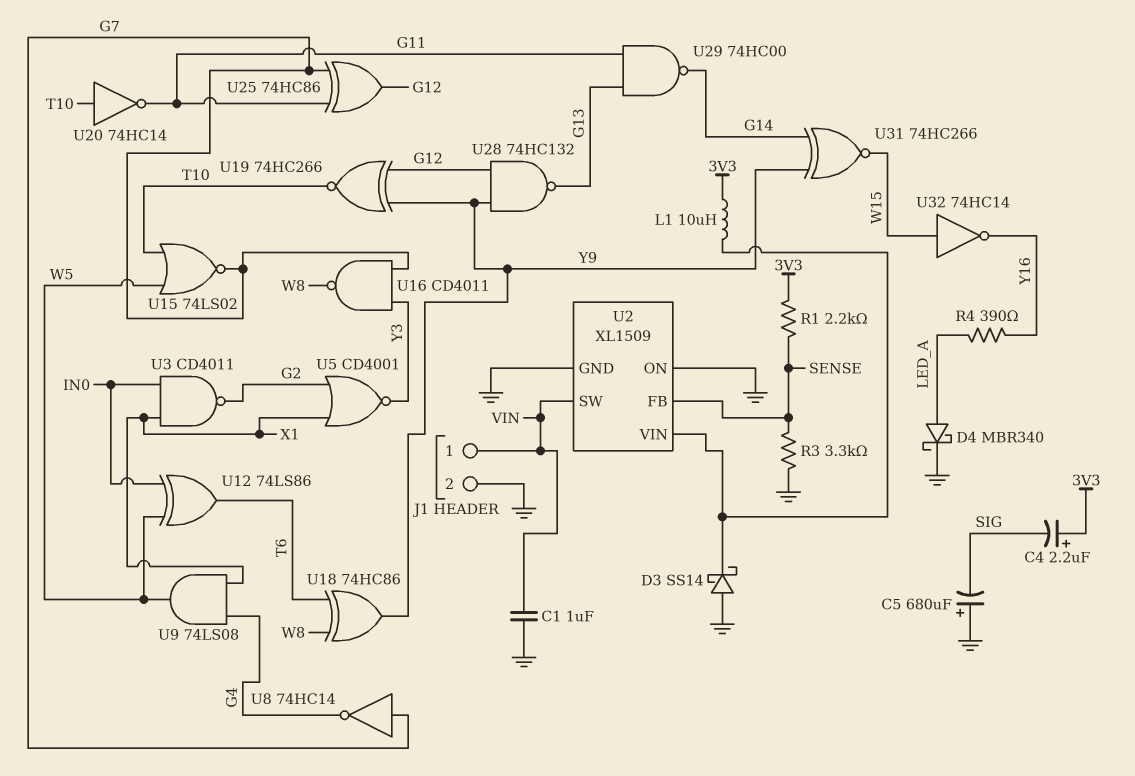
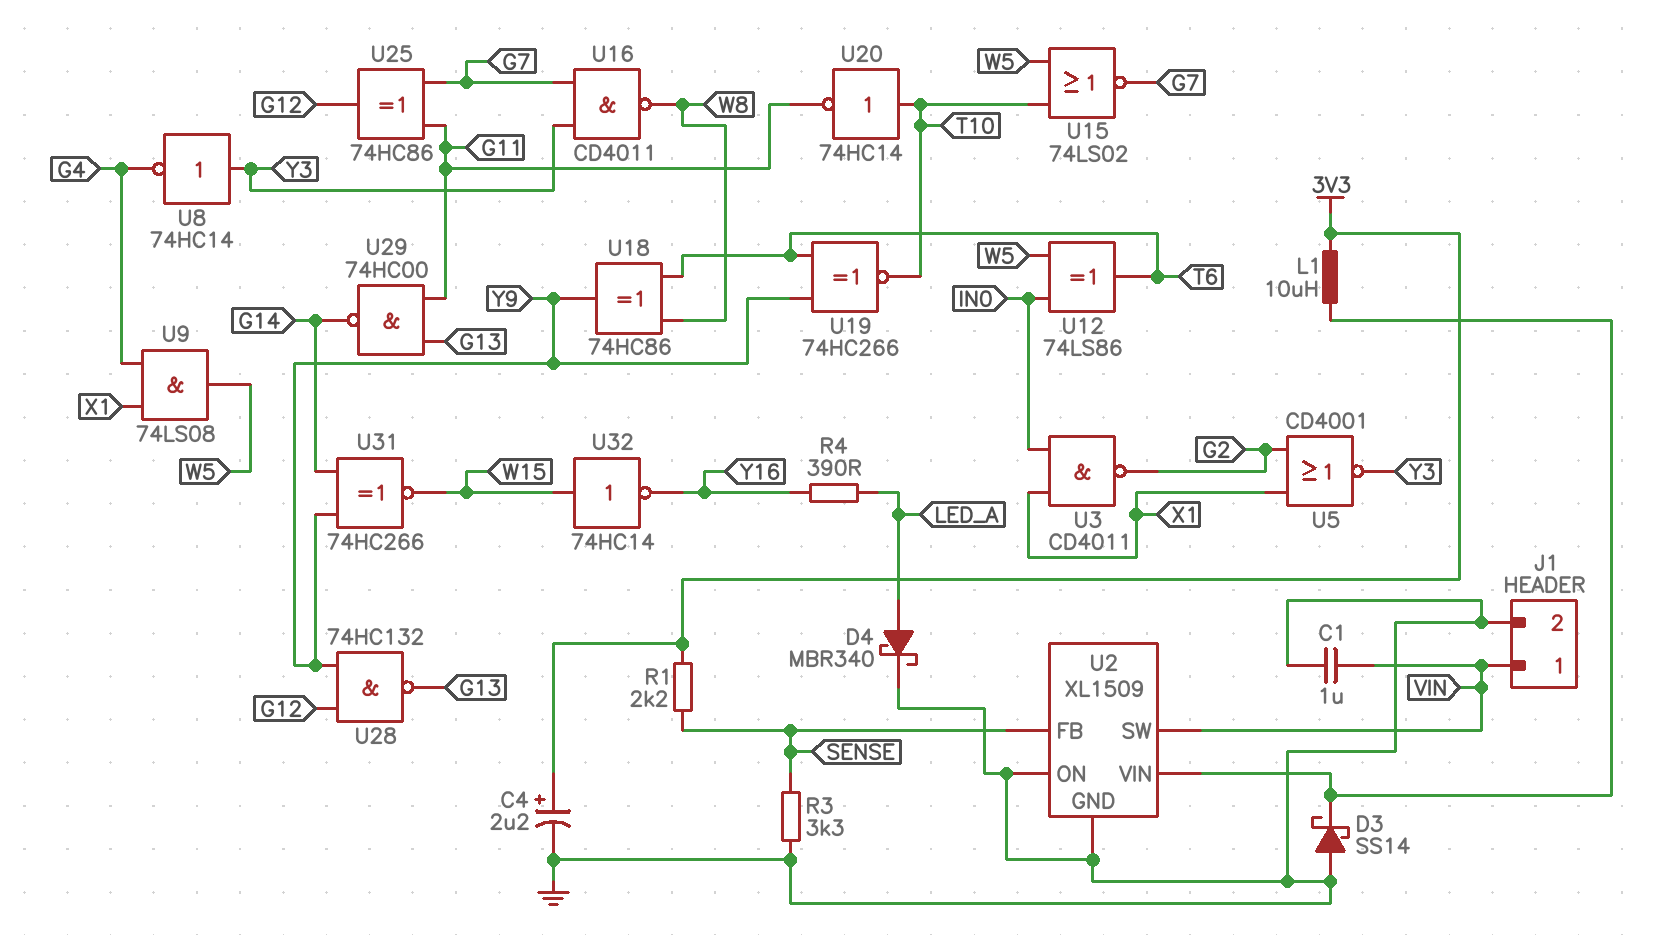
C4: 2.2uF (plus 3V3, minus SIG) -> 2.2uF (plus 3V3, minus GND)
C5: 680uF (plus GND, minus SIG) -> none
U8: NOT 74HC14 (in G7, out G4) -> NOT 74HC14 (in Y3, out G4)
U19: XNOR 74HC266 (in G12, in Y9, out T10) -> XNOR 74HC266 (in T6, in Y9, out T10)

